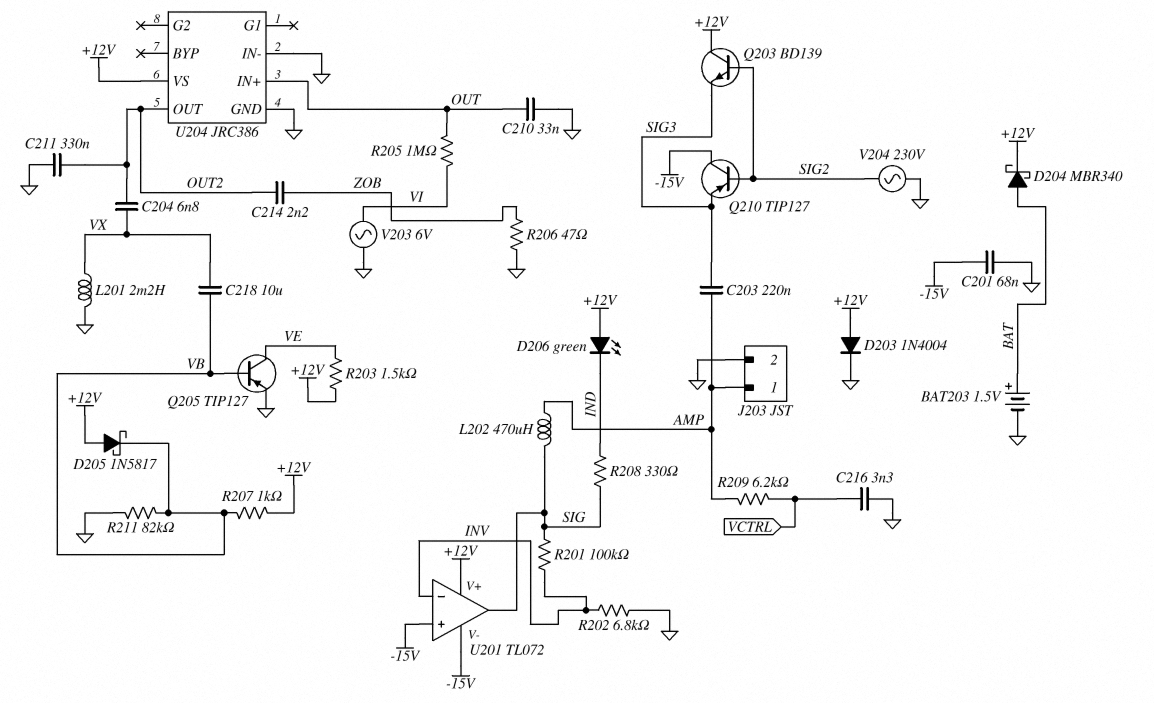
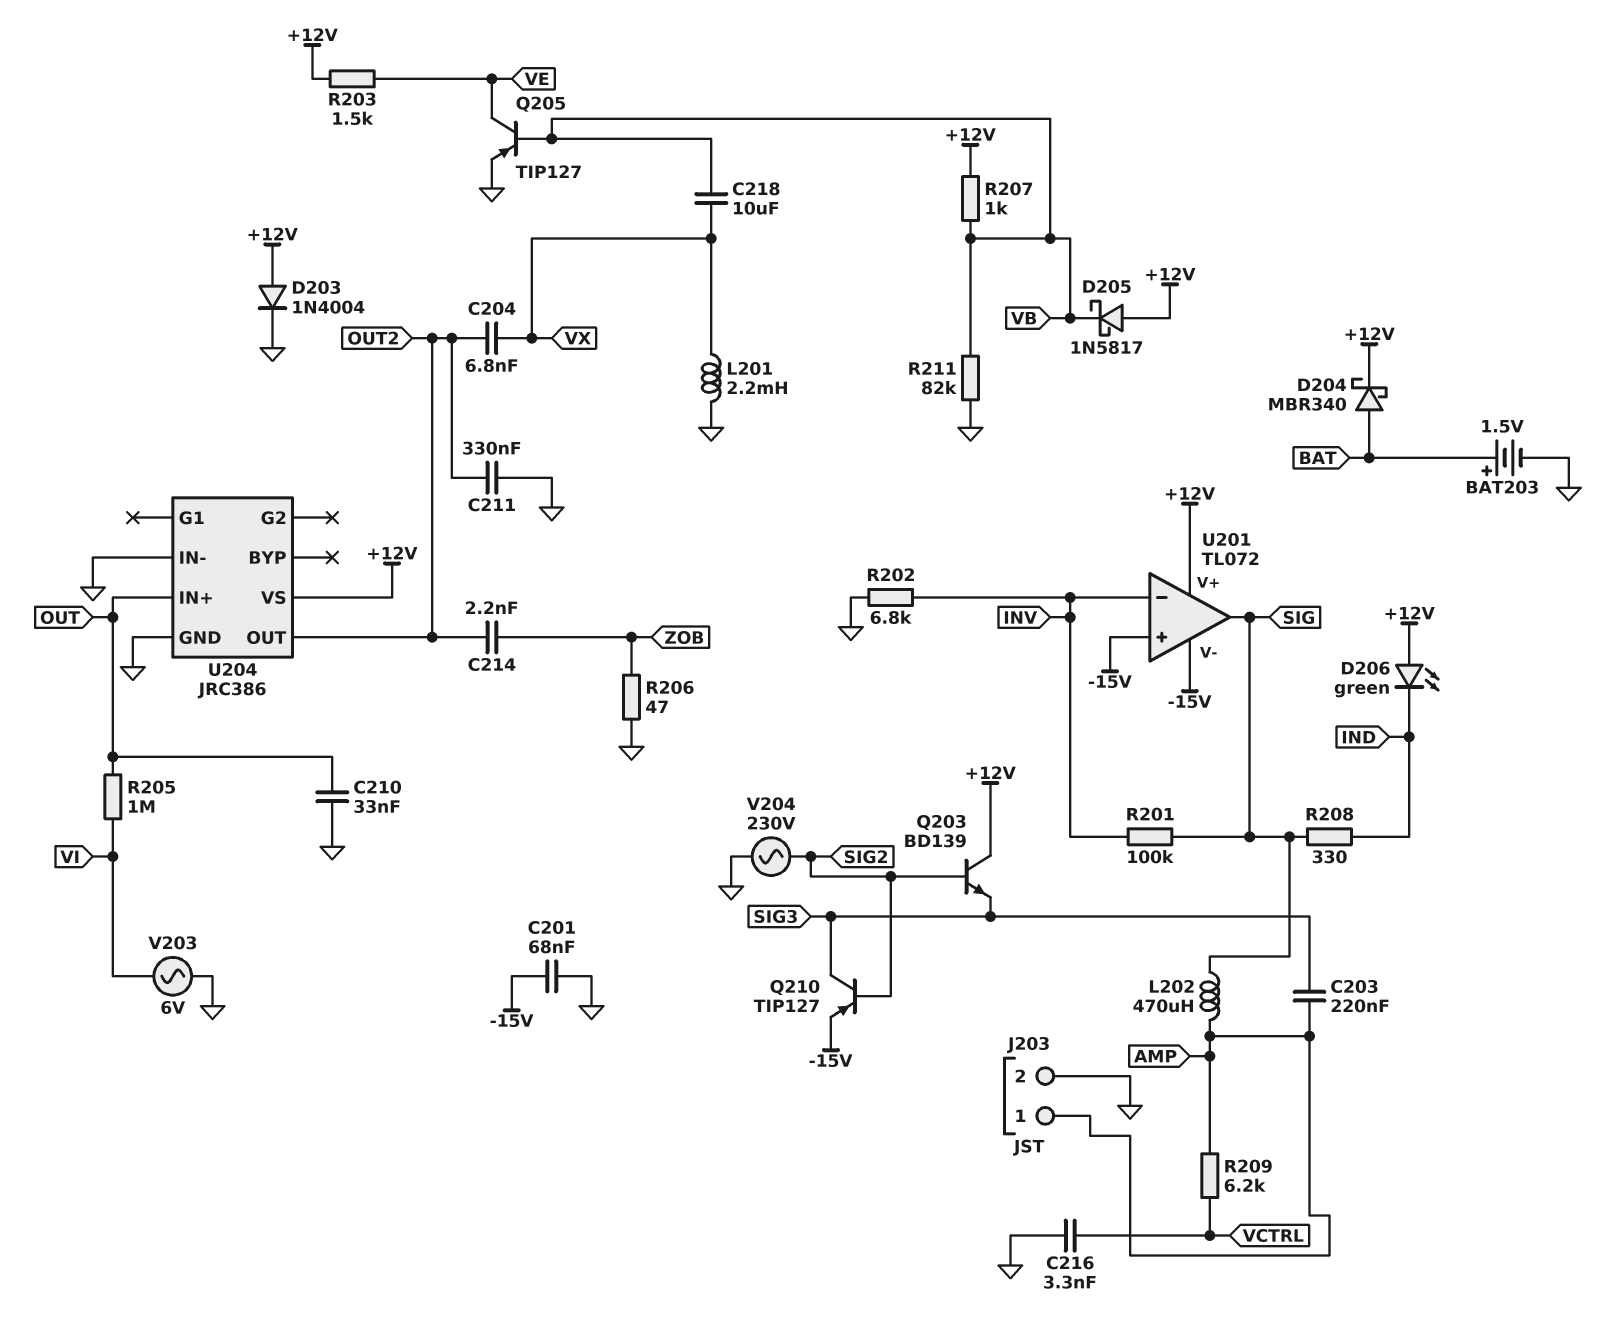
Q210: PNP TIP127 (B SIG2, C -15V, E SIG3) -> PNP TIP127 (B SIG2, C SIG3, E -15V)

